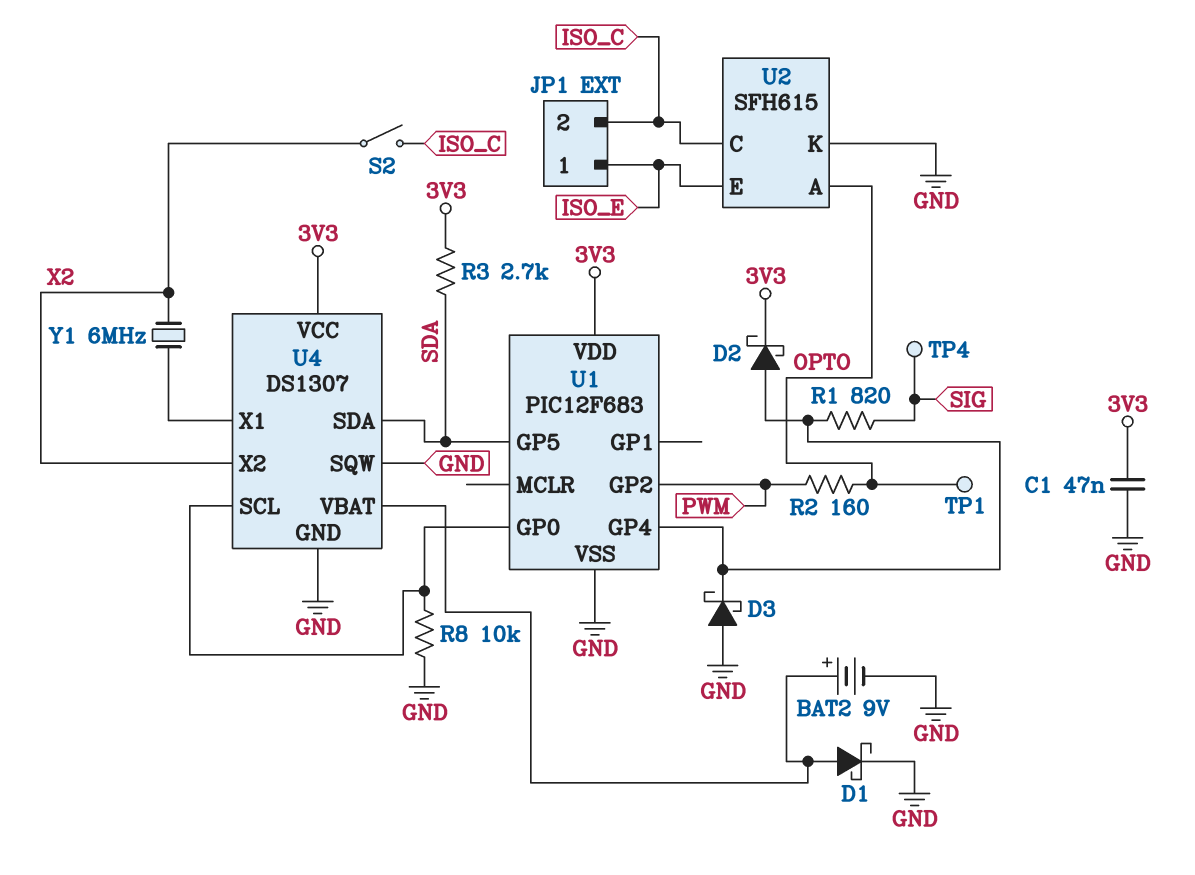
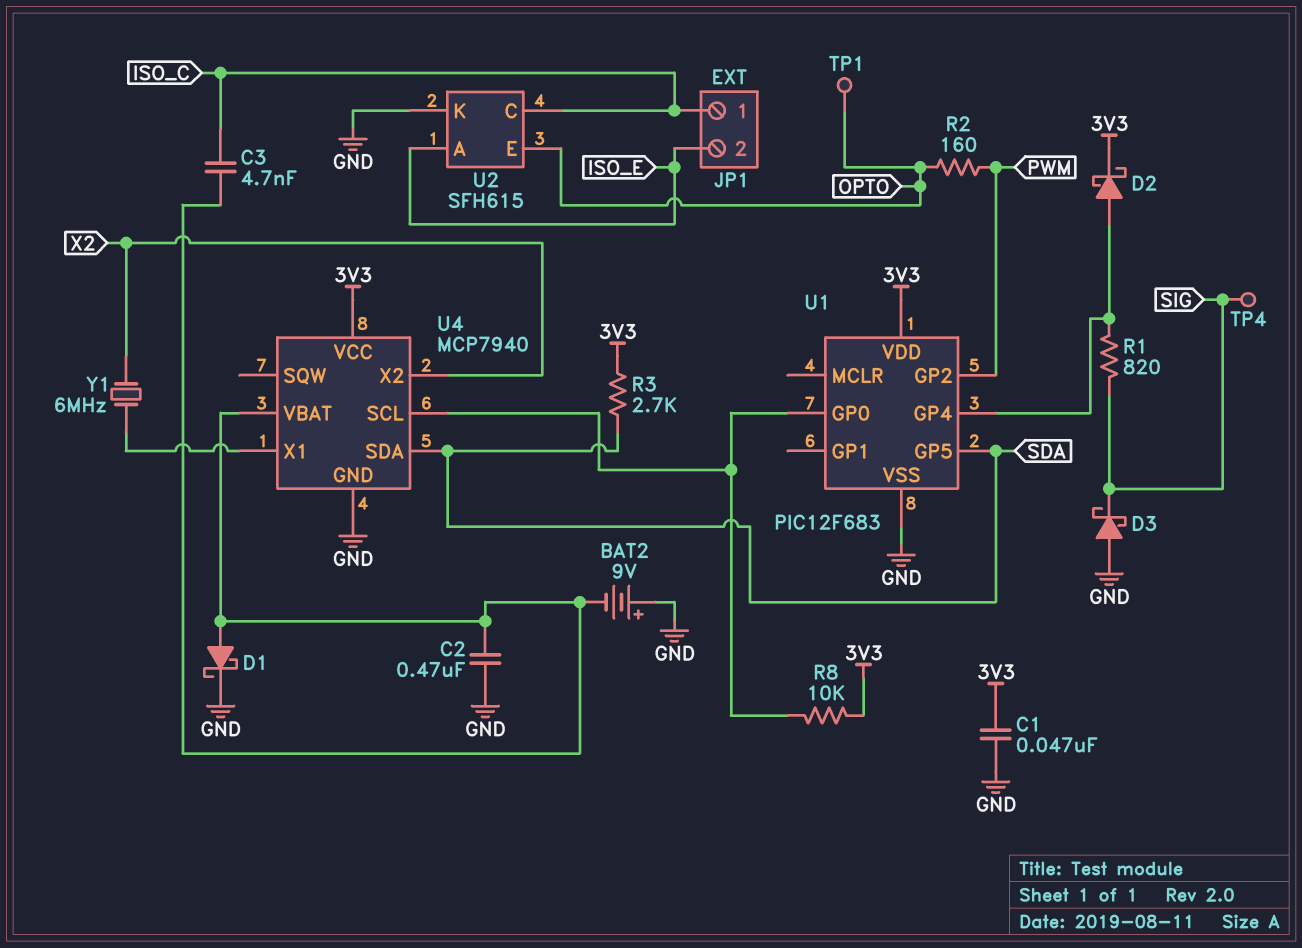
BAT2: 9V (plus U4/VBAT, minus GND) -> 9V (plus GND, minus U4/VBAT)
C2: none -> 470nF (GND, U4/VBAT)
C3: none -> 4.7nF (ISO_C, U4/VBAT)
D3: schottky (A GND, K U1/GP4) -> schottky (A GND, K SIG)
JP1 pin 1: ISO_E -> ISO_C
JP1 pin 2: ISO_C -> ISO_E
R8: 10k (GND, U1/GP0) -> 10k (3V3, U1/GP0)
S2: switch (ISO_C, X2) -> none
U2 pin A: OPTO -> ISO_E
U2 pin E: ISO_E -> OPTO
U4: DS1307 -> MCP7940
U4 pin SQW: GND -> none

